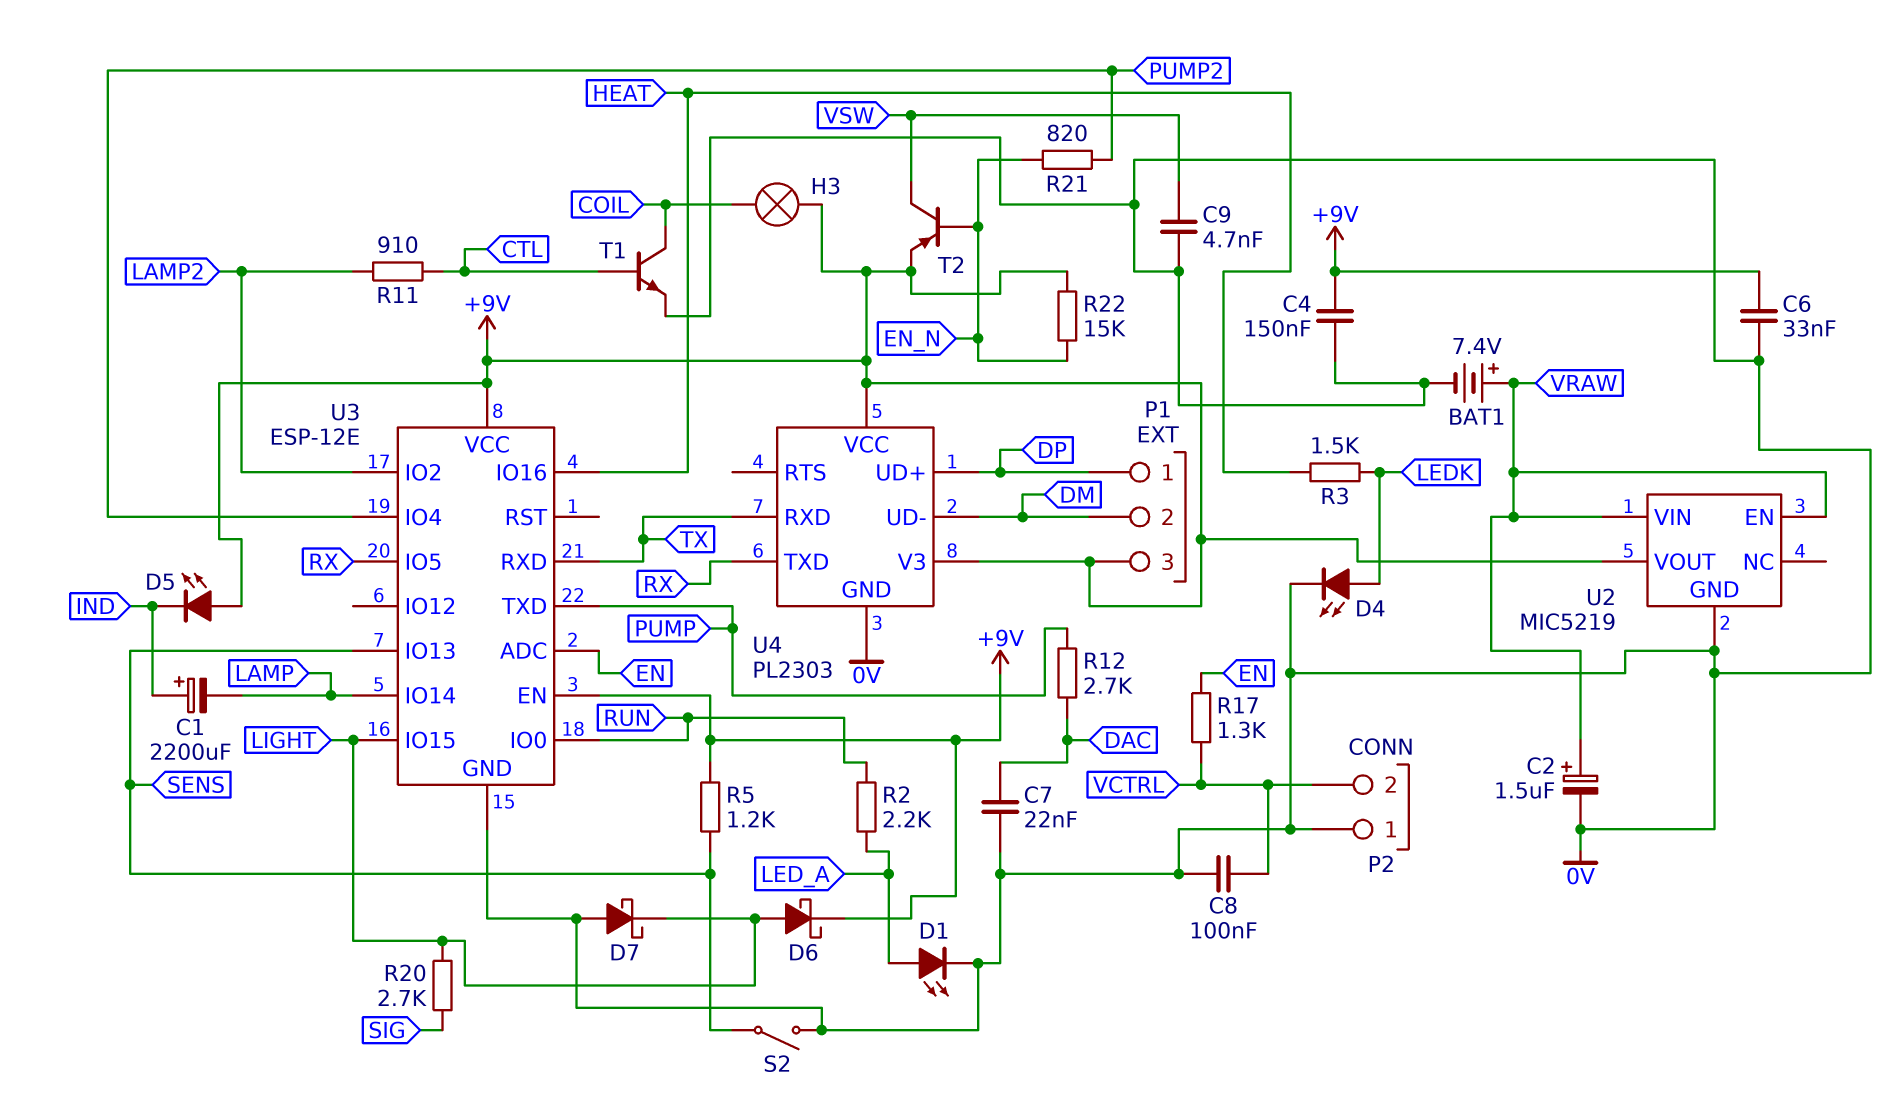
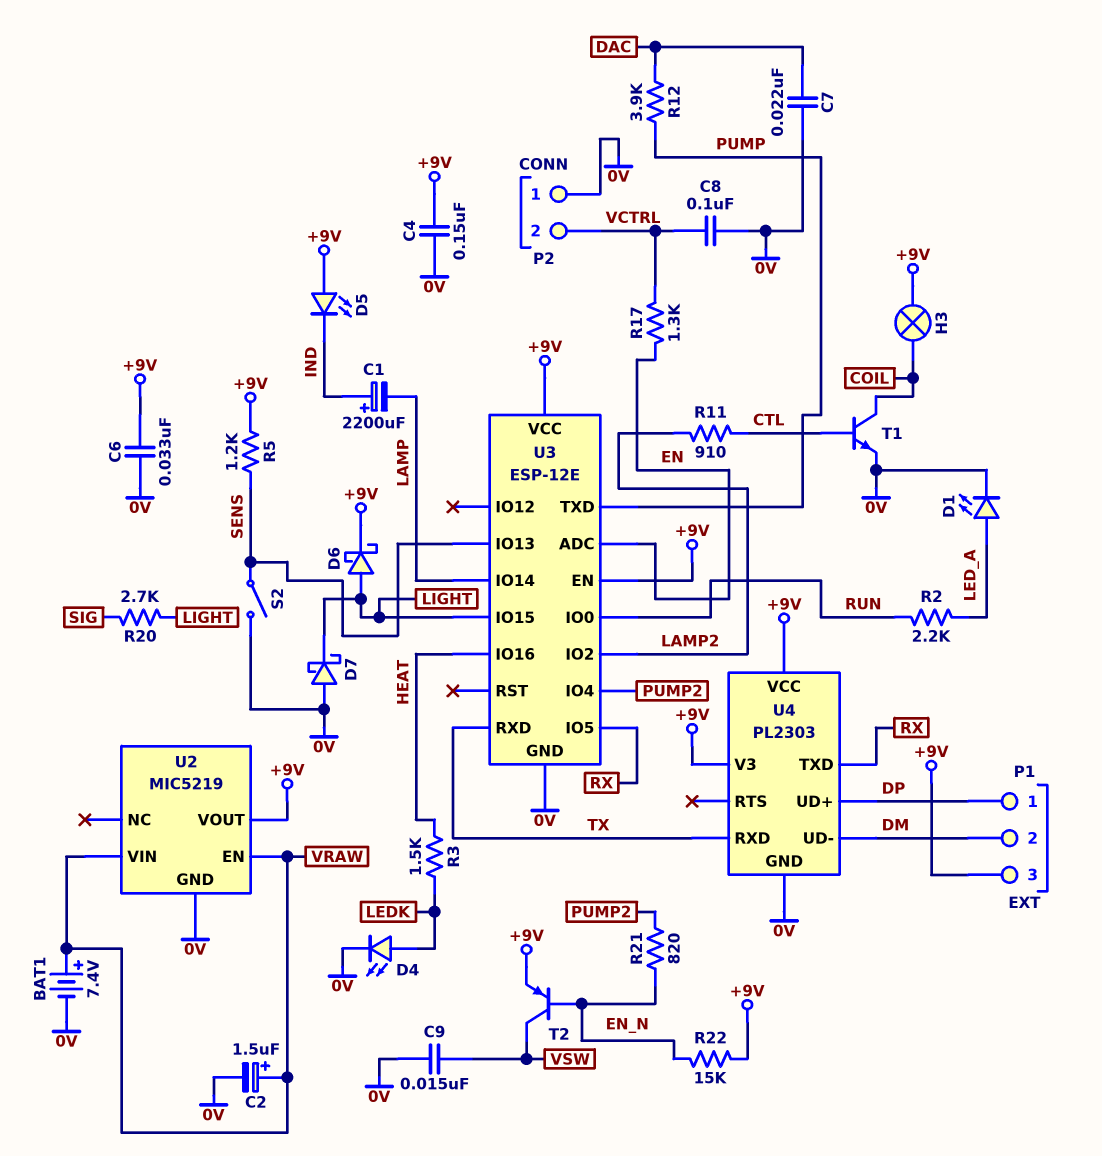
C9: 4.7nF (0V, VSW) -> 15nF (0V, VSW)
R12: 2.7k (DAC, PUMP) -> 3.9k (DAC, PUMP)

